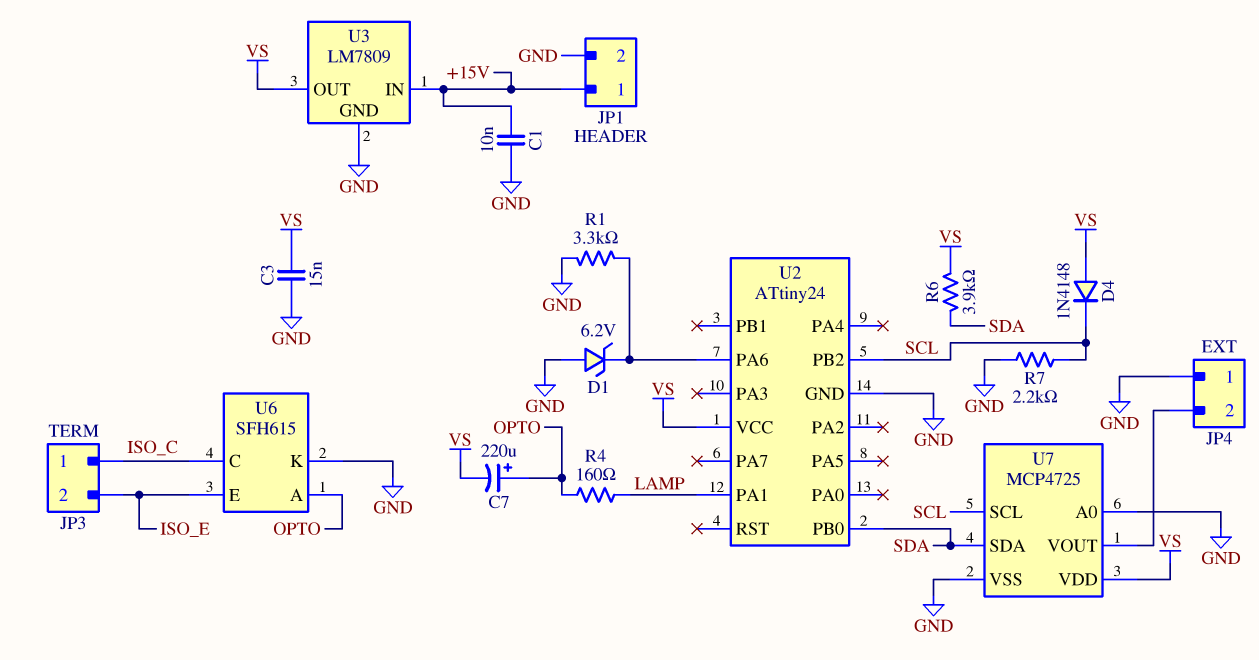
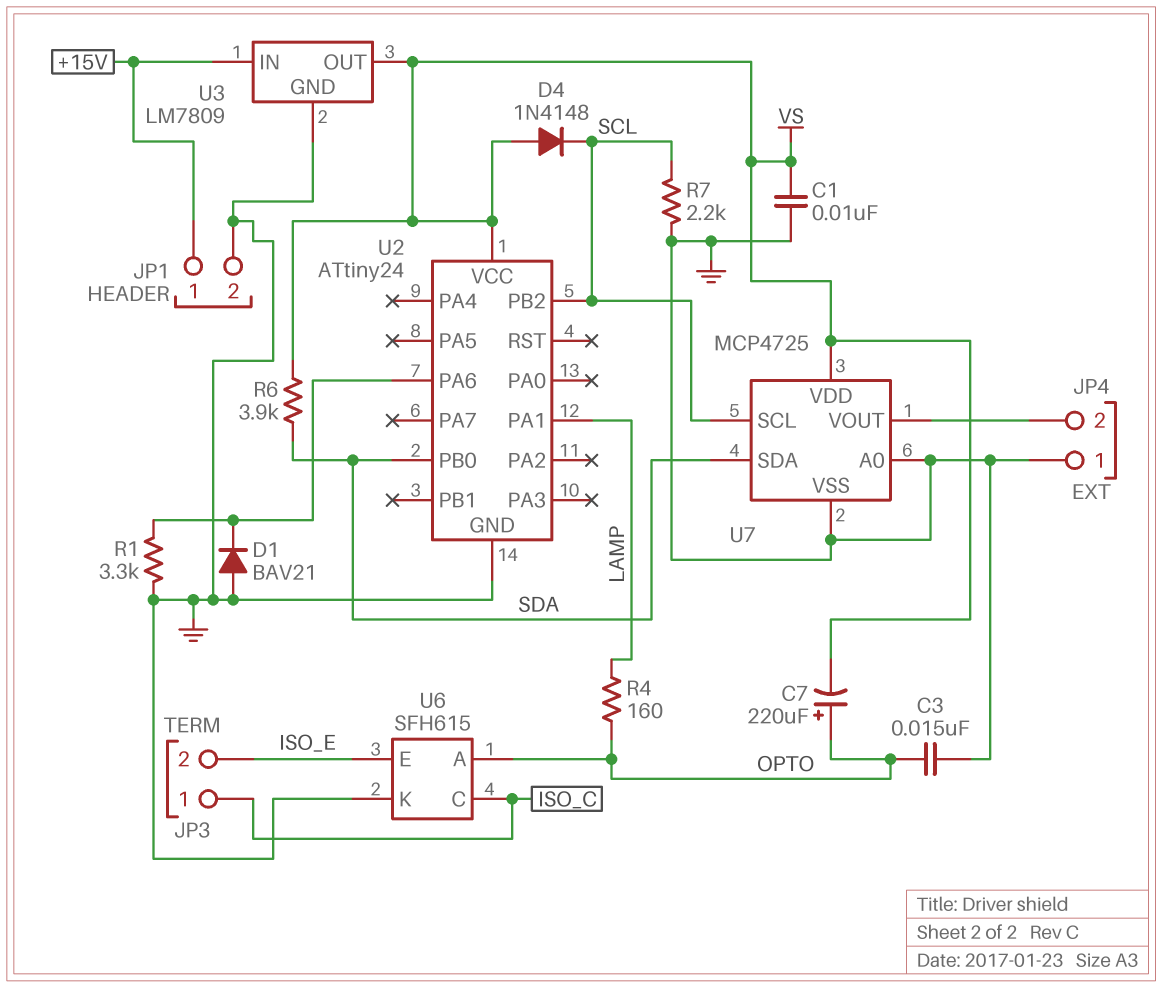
C1: 10nF (+15V, GND) -> 10nF (GND, VS)
C3: 15nF (GND, VS) -> 15nF (GND, OPTO)
D1: zener 6.2V (A GND, K U2/PA6) -> diode BAV21 (A GND, K U2/PA6)

